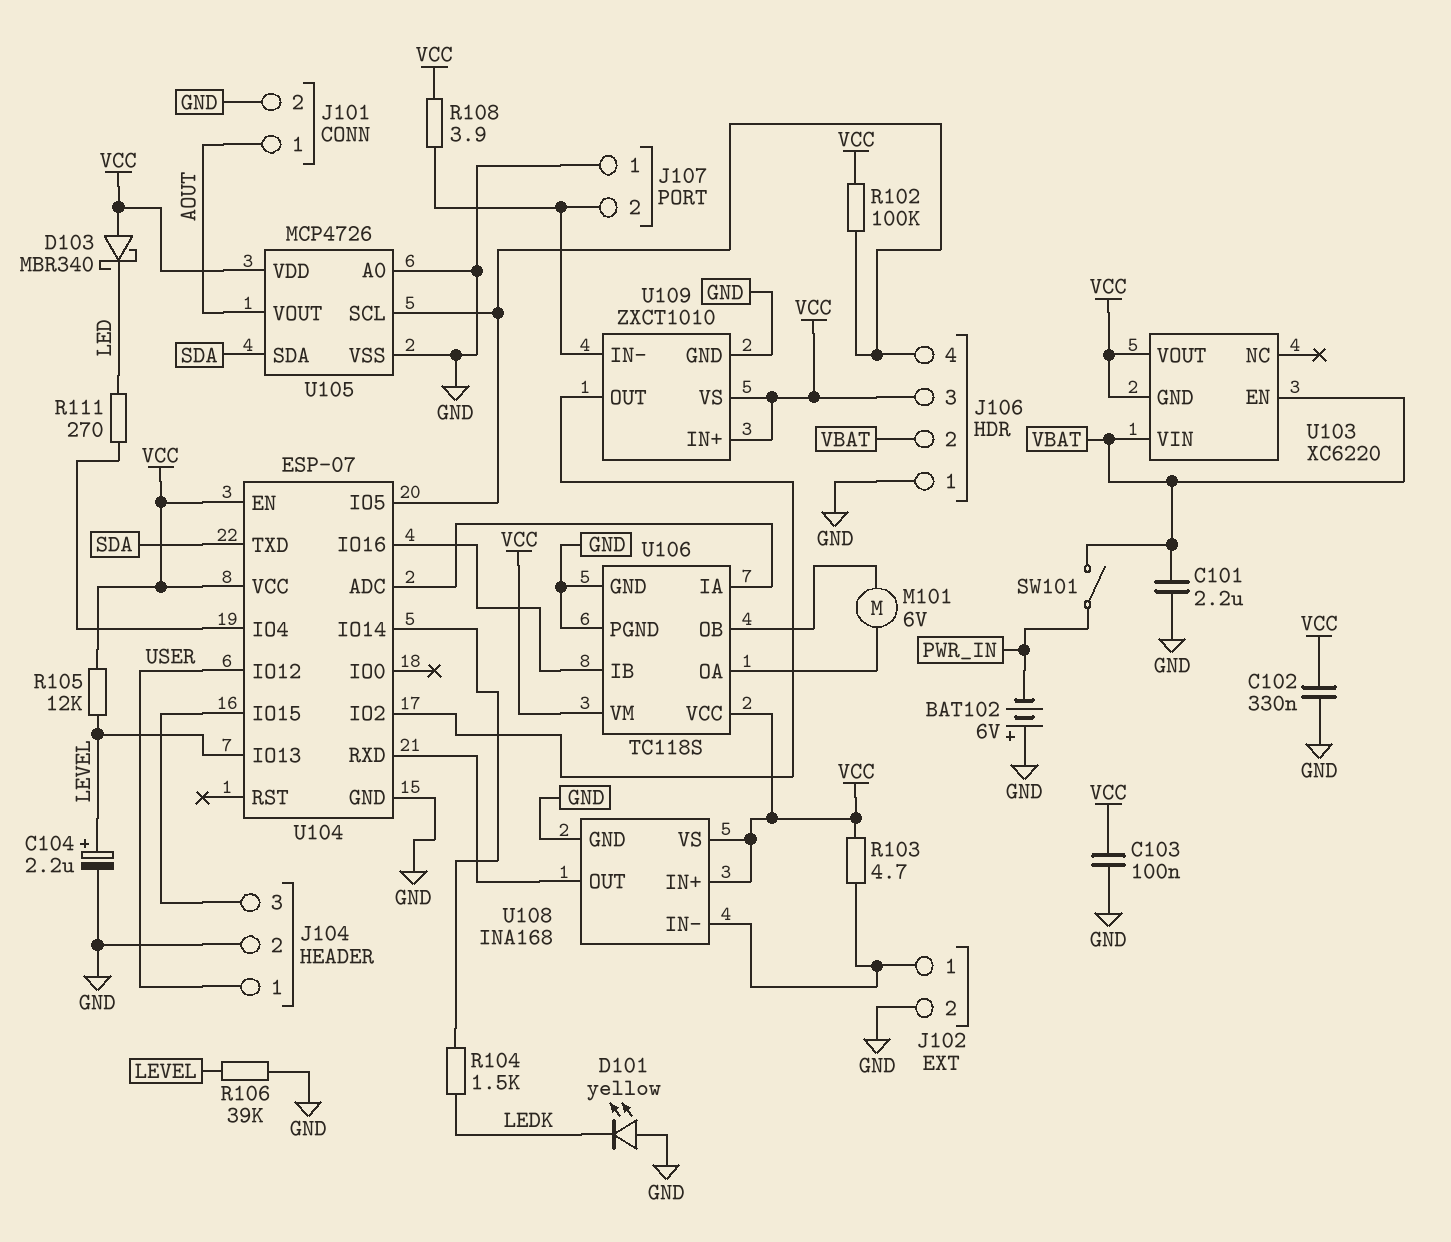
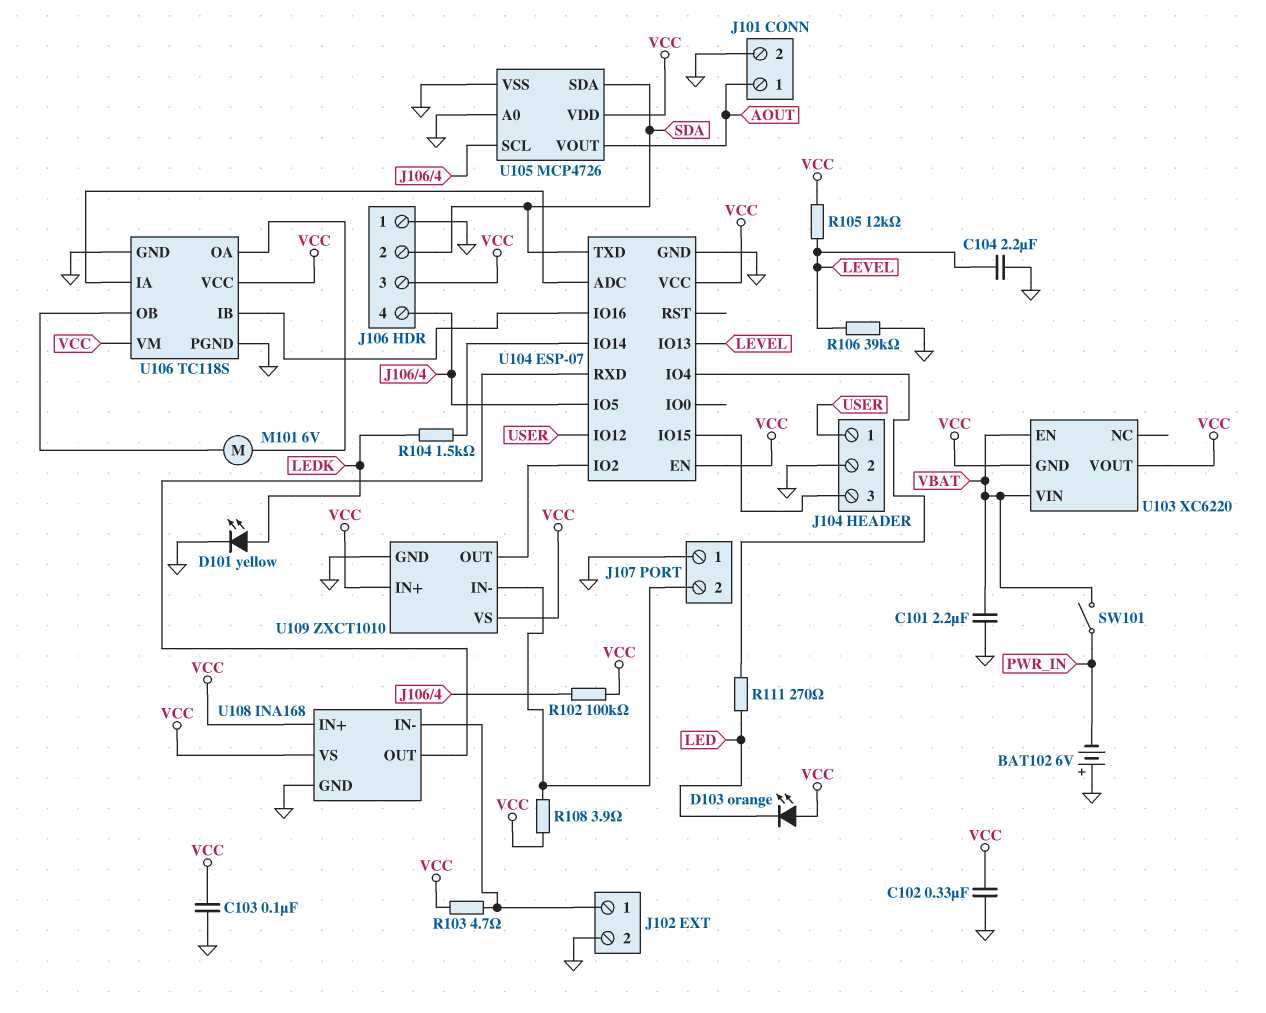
C104: 2.2uF (plus LEVEL, minus GND) -> 2.2uF (GND, LEVEL)
D101: LED yellow (A GND, K LEDK) -> LED yellow (A LEDK, K GND)
D103: schottky MBR340 (A VCC, K LED) -> LED orange (A VCC, K LED)
J106 pin 2: VBAT -> SDA

